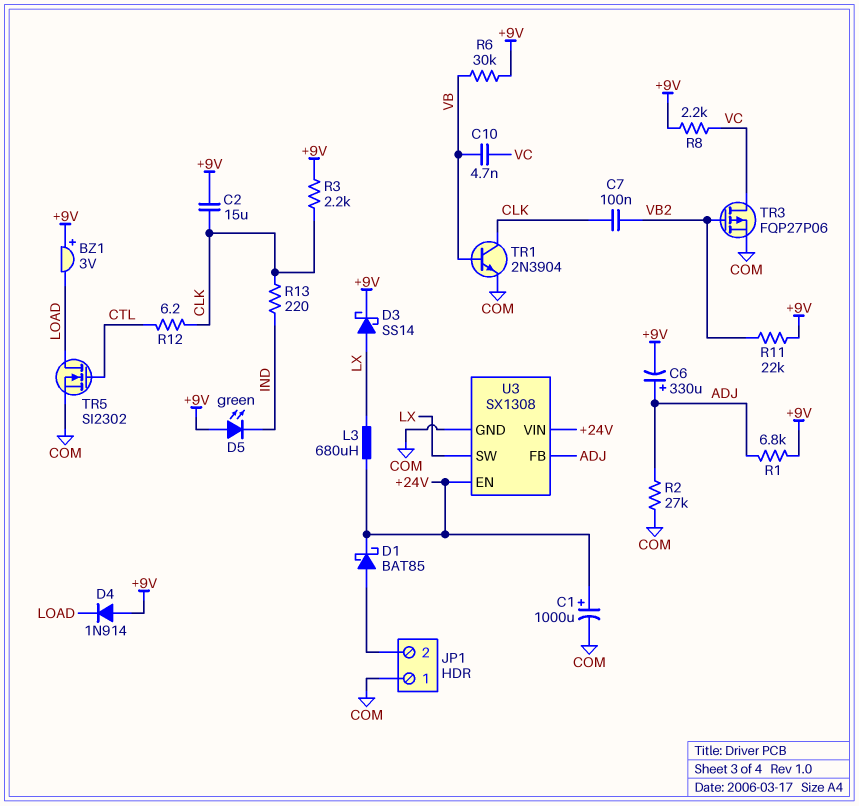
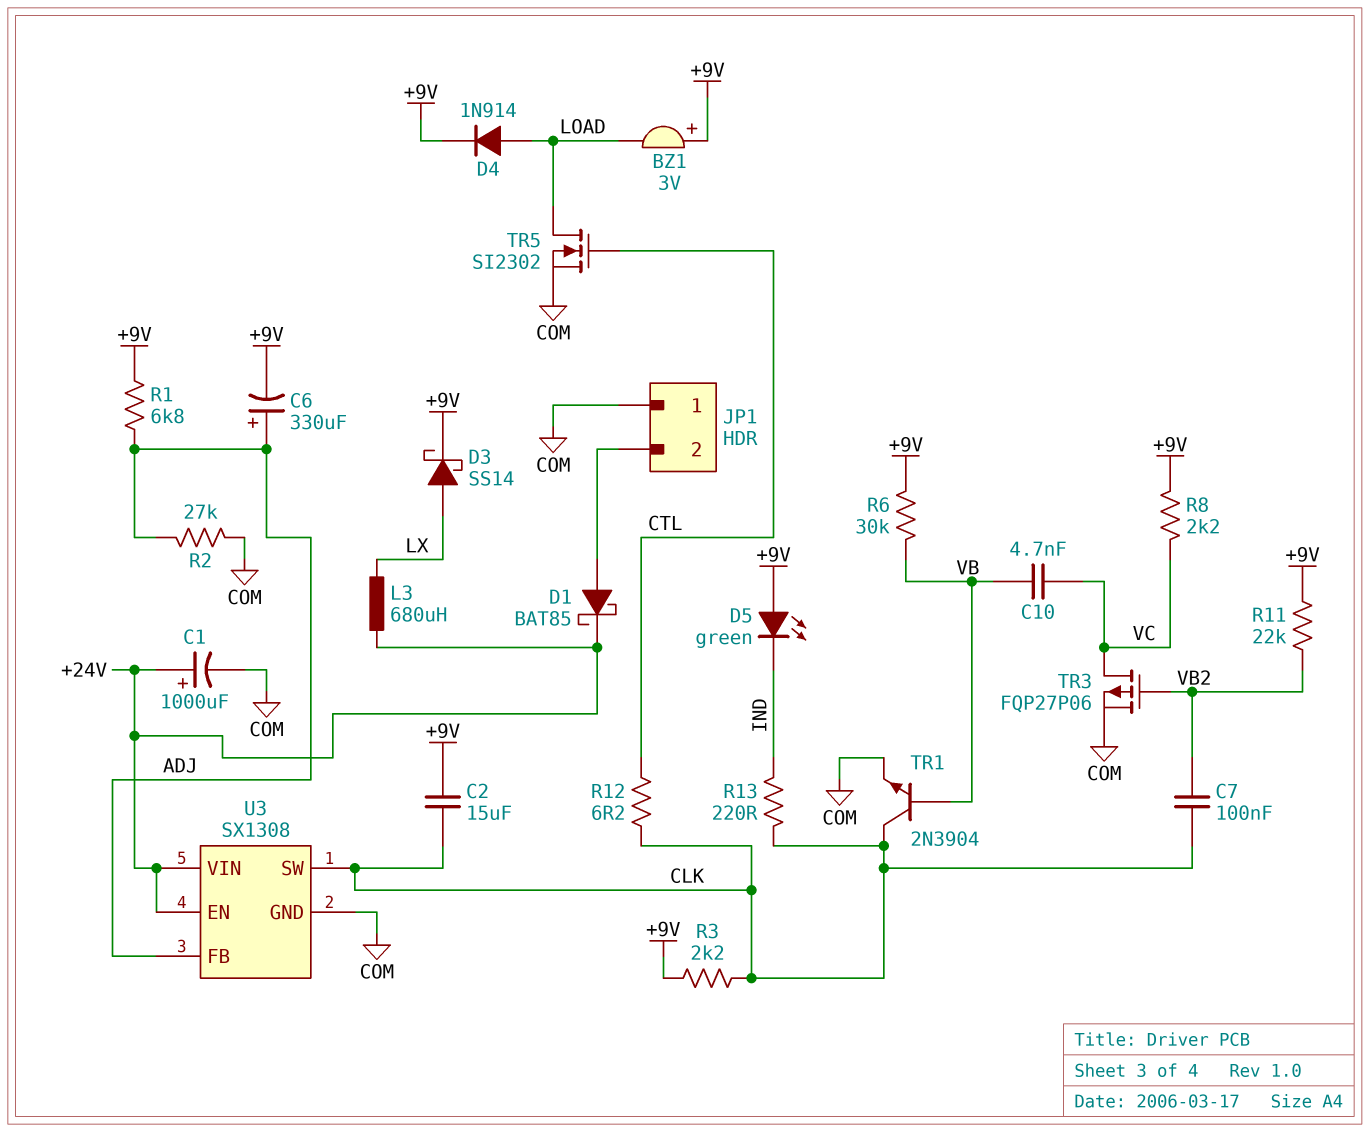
D4: diode 1N914 (A +9V, K LOAD) -> diode 1N914 (A LOAD, K +9V)
U3 pin SW: LX -> CLK

